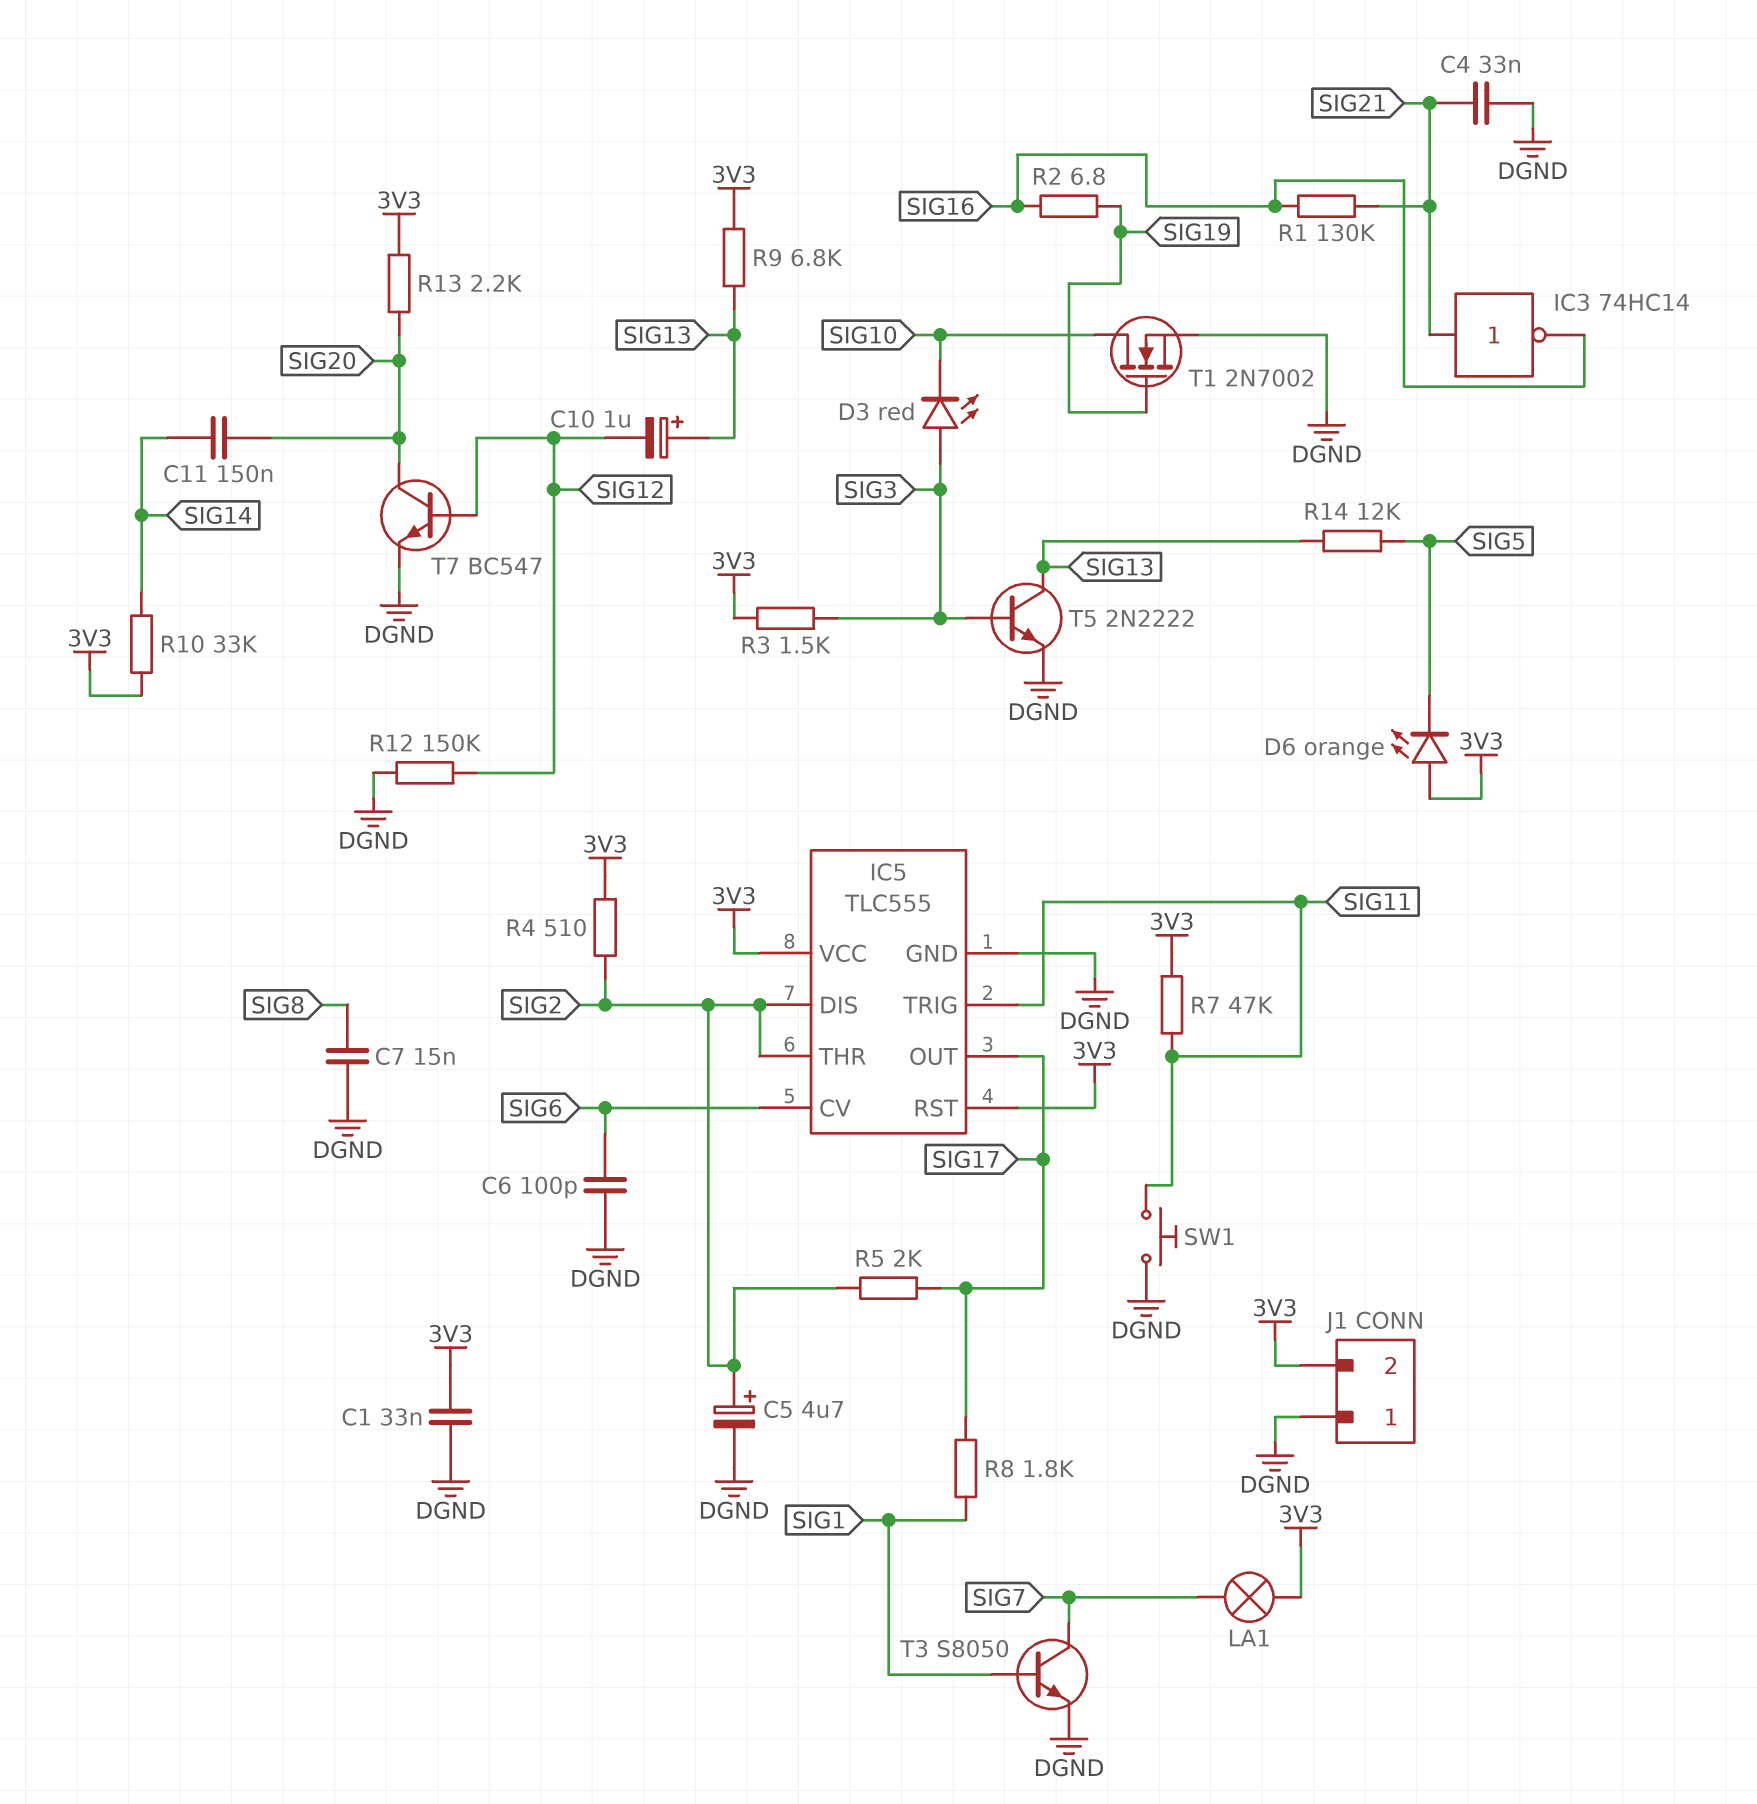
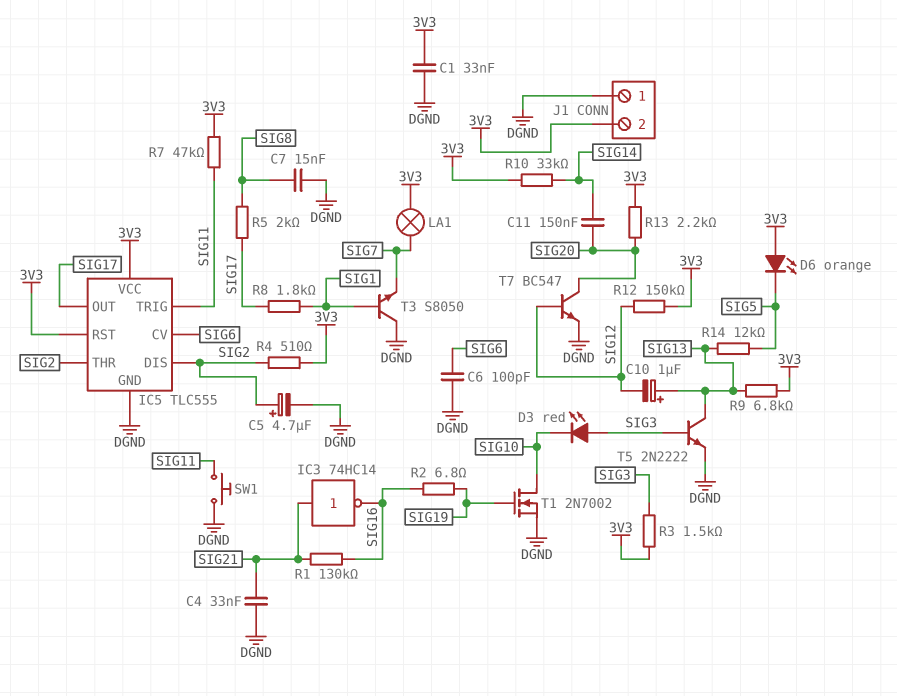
R5: 2k (SIG2, SIG17) -> 2k (SIG8, SIG17)
R12: 150k (DGND, SIG12) -> 150k (3V3, SIG12)
T3: NPN S8050 (B SIG1, C SIG7, E DGND) -> NPN S8050 (B SIG1, C DGND, E SIG7)

